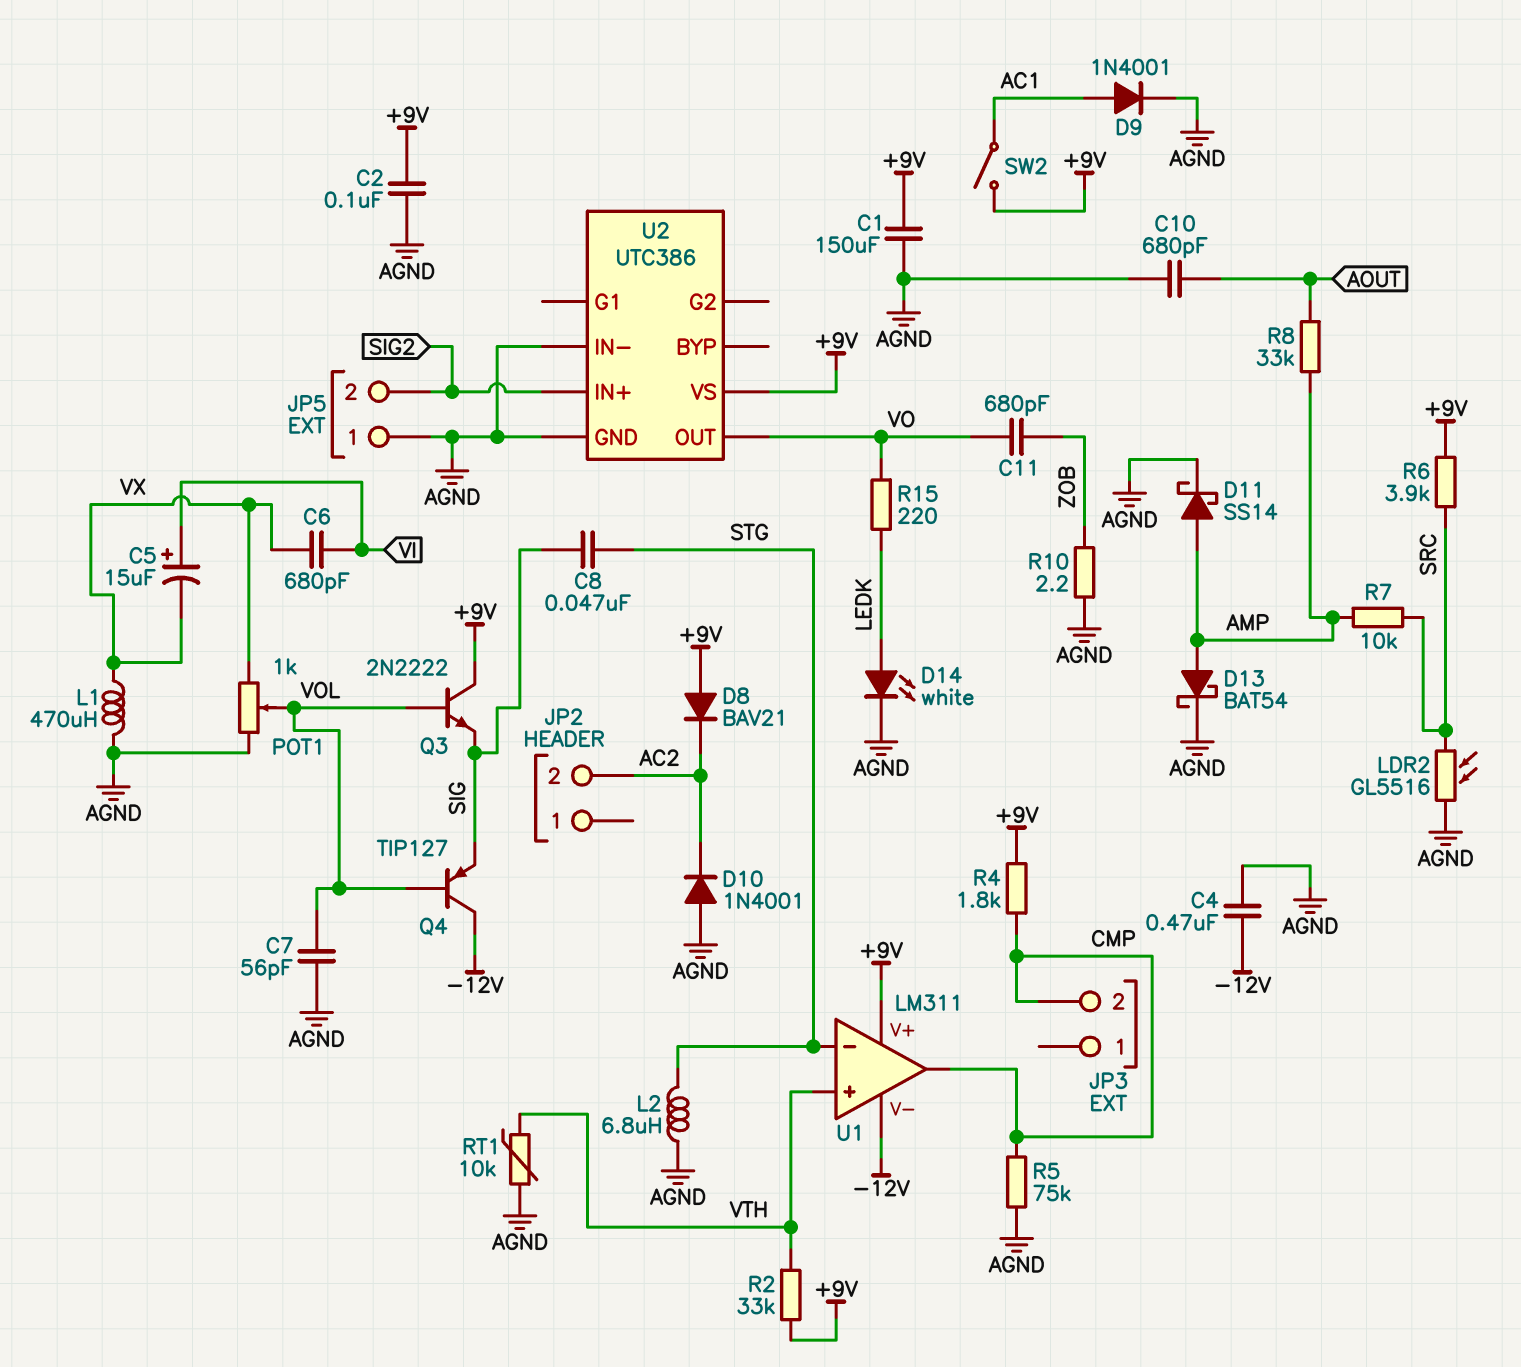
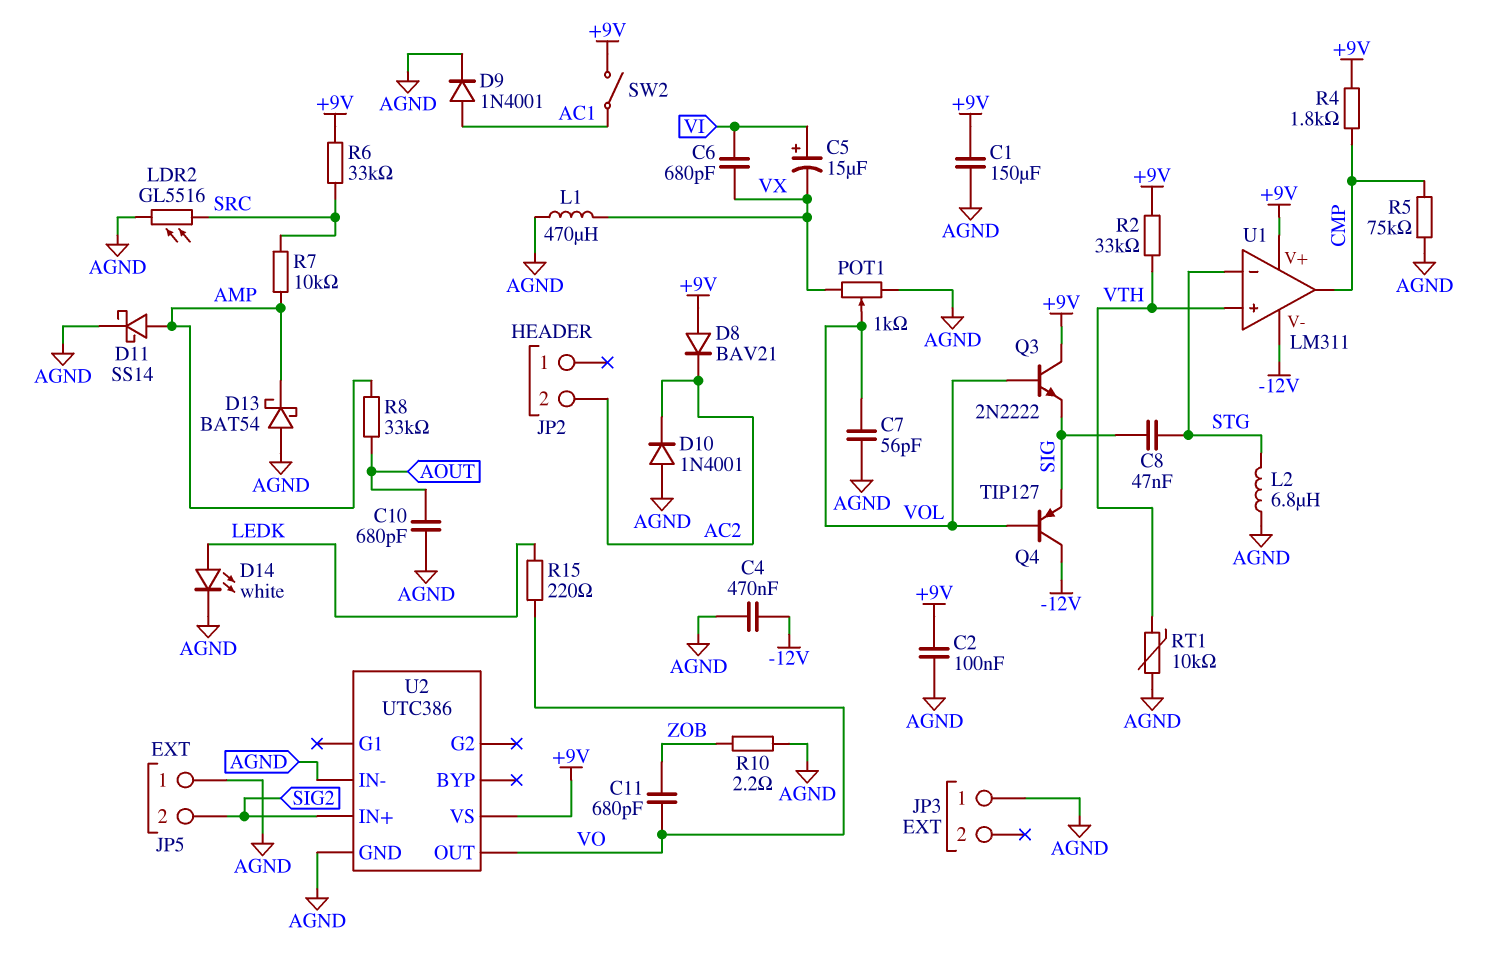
D13: schottky BAT54 (A AMP, K AGND) -> schottky BAT54 (A AGND, K AMP)
JP3 pin 1: none -> AGND
JP3 pin 2: CMP -> none
R6: 3.9k (+9V, SRC) -> 33k (+9V, SRC)

